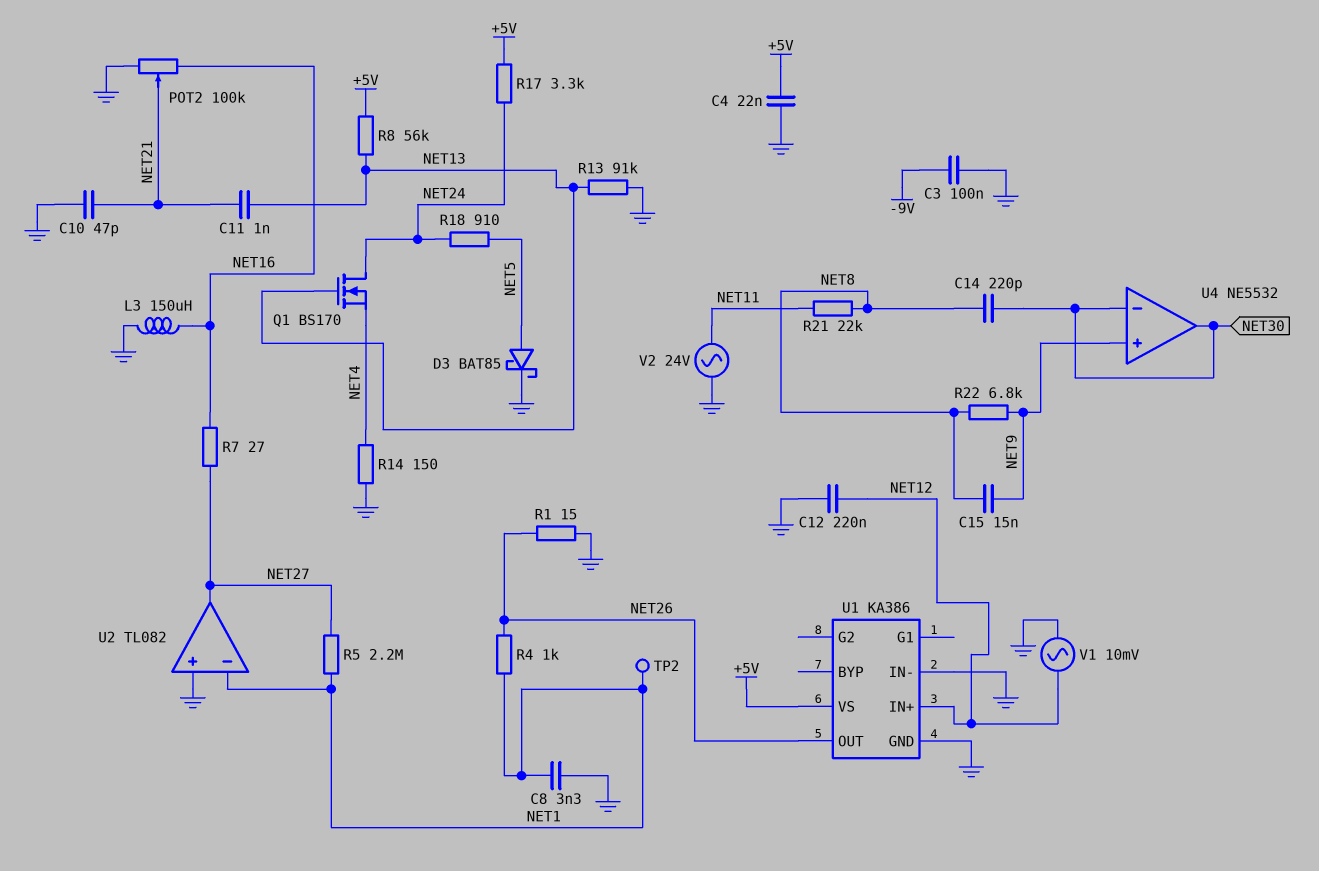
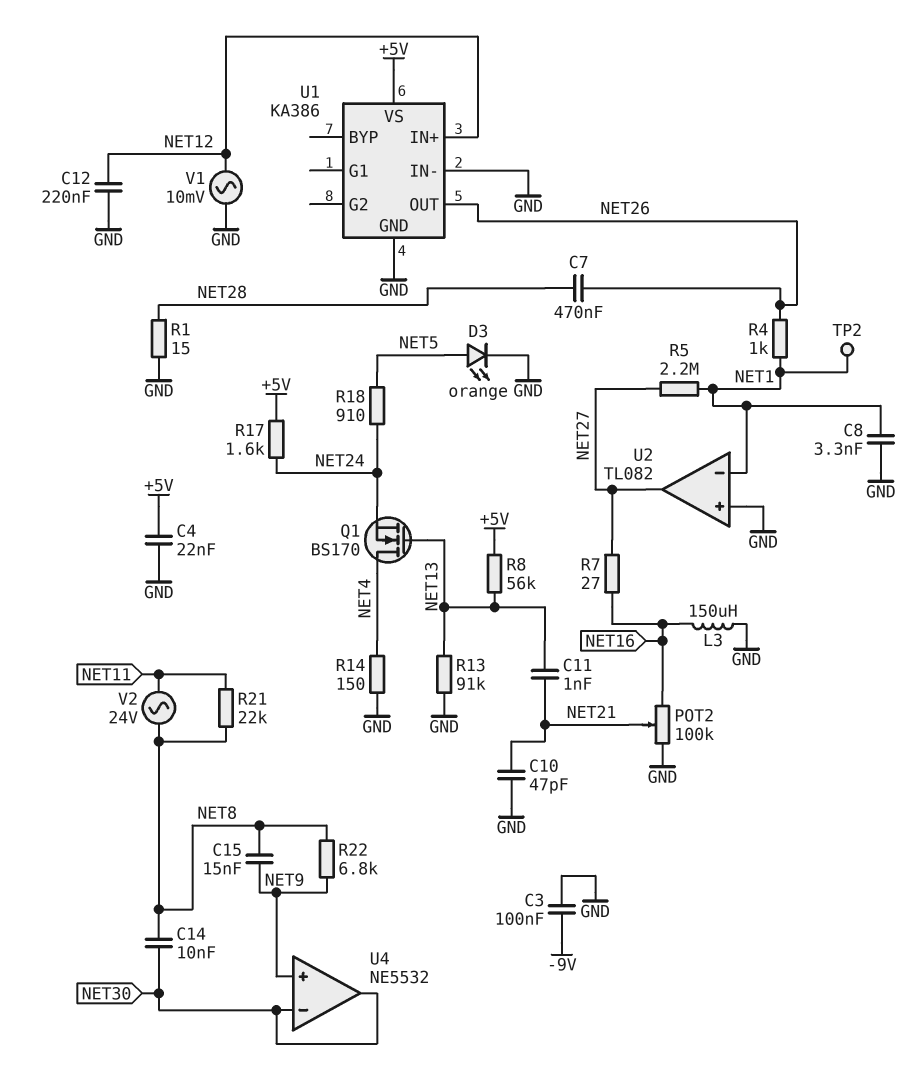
C7: none -> 470nF (NET26, NET28)
C14: 220pF (NET8, NET30) -> 10nF (NET8, NET30)
D3: schottky BAT85 (A NET5, K GND) -> LED orange (A NET5, K GND)
Q1: NMOS BS170 (G NET13, D NET24, S NET4) -> NMOS BS170 (G NET13, D NET4, S NET24)
R1: 15 (GND, NET26) -> 15 (GND, NET28)
R17: 3.3k (+5V, NET24) -> 1.6k (+5V, NET24)
V2: AC 24V (GND, NET11) -> AC 24V (NET8, NET11)

